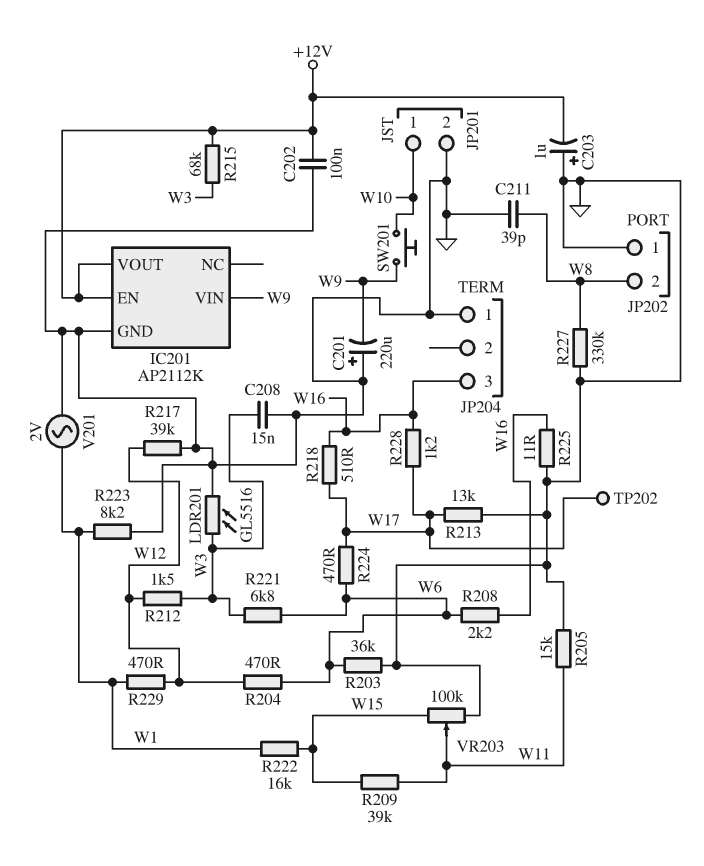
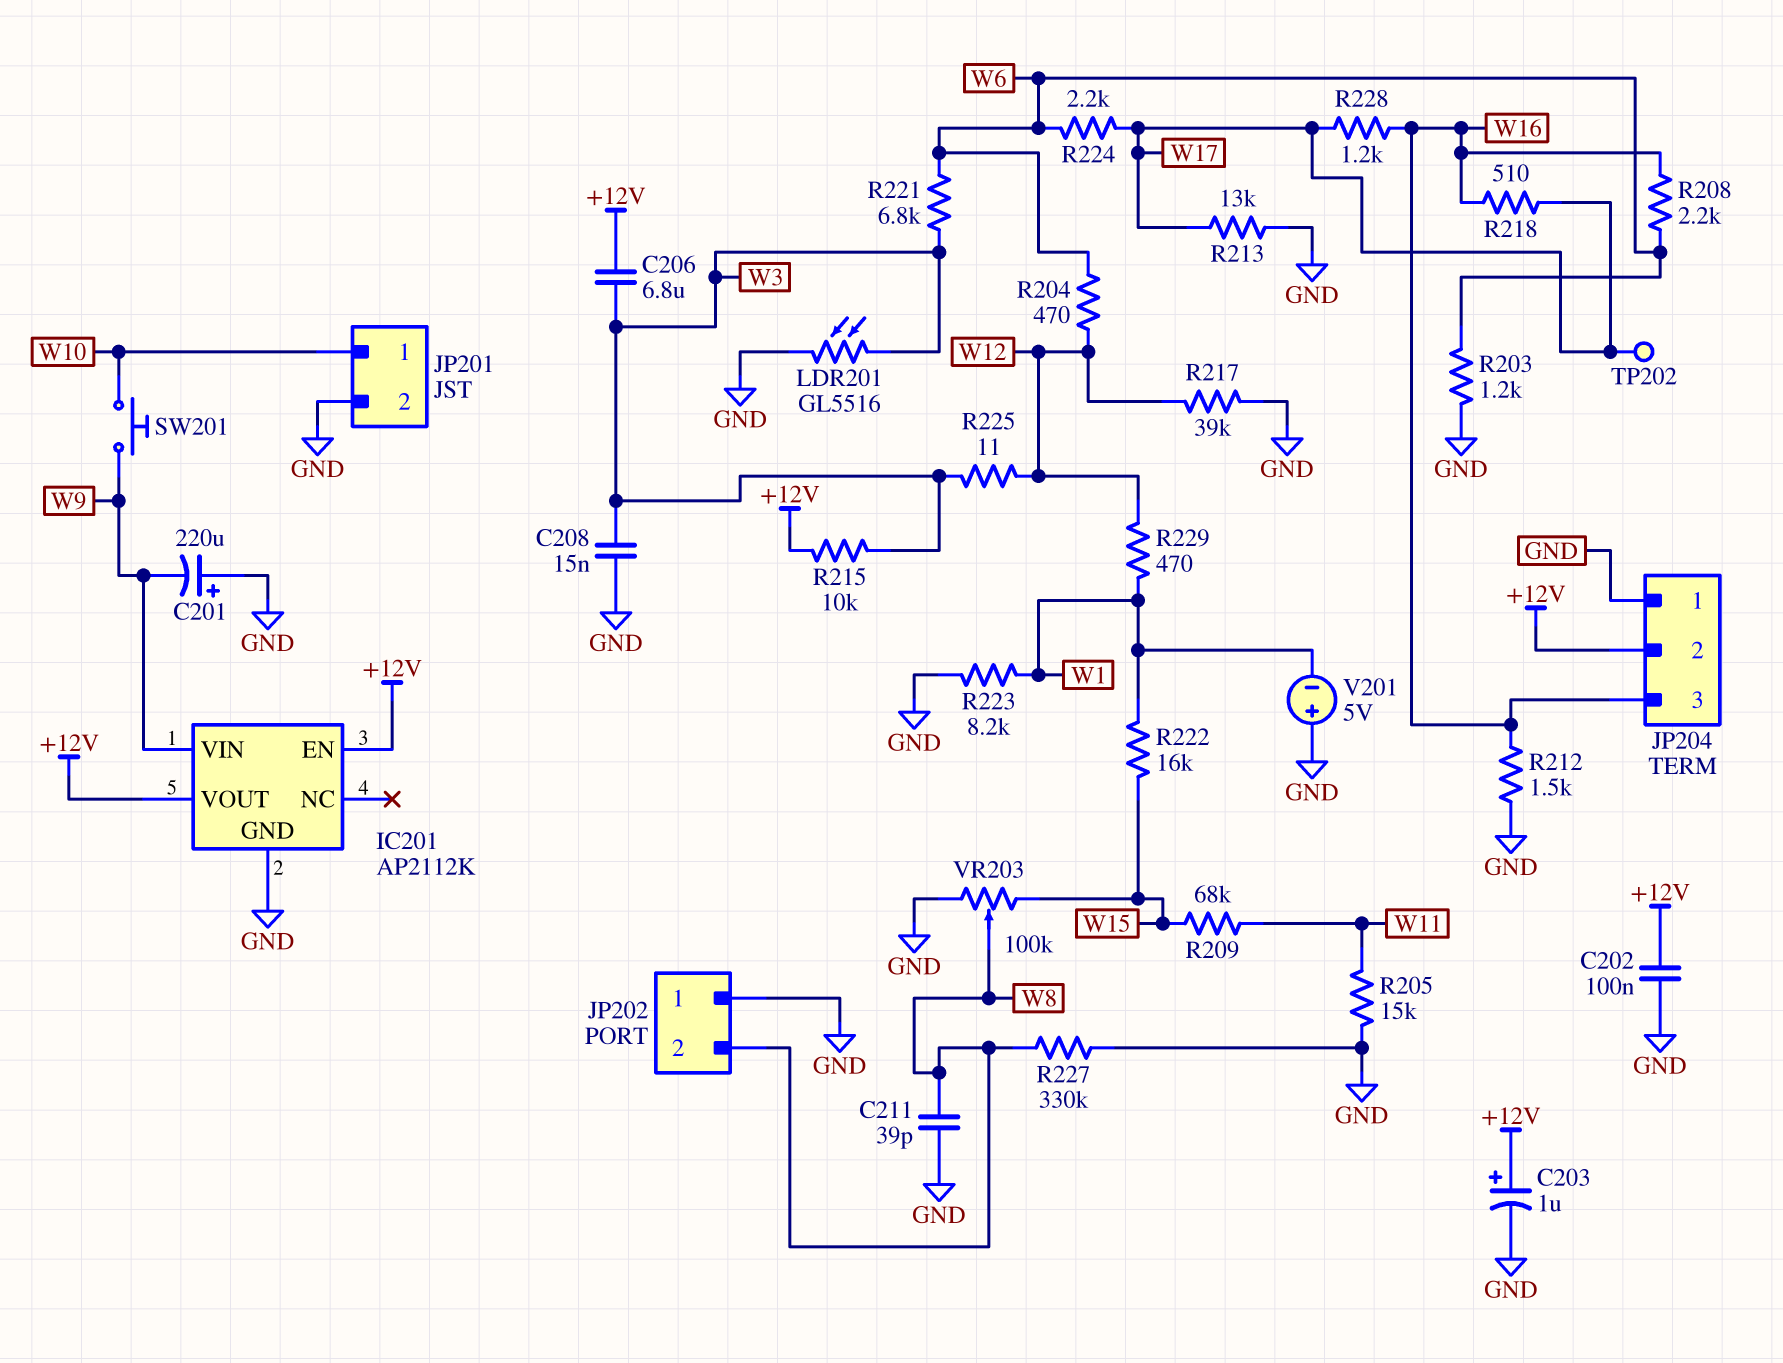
C203: 1uF (plus GND, minus +12V) -> 1uF (plus +12V, minus GND)
C206: none -> 6.8uF (+12V, W3)
JP204 pin 2: none -> +12V
R203: 36k (GND, W6) -> 1.2k (GND, W6)
R209: 39k (W11, W15) -> 68k (W11, W15)
R212: 1.5k (W3, W12) -> 1.5k (GND, W16)
R215: 68k (+12V, W3) -> 10k (+12V, W3)
R224: 470 (W6, W17) -> 2.2k (W6, W17)
R225: 11 (GND, W16) -> 11 (W3, W12)
V201: AC 2V (GND, W1) -> 5V (plus GND, minus W1)
VR203: 100k (GND, W15, wiper W11) -> 100k (GND, W15, wiper W8)

